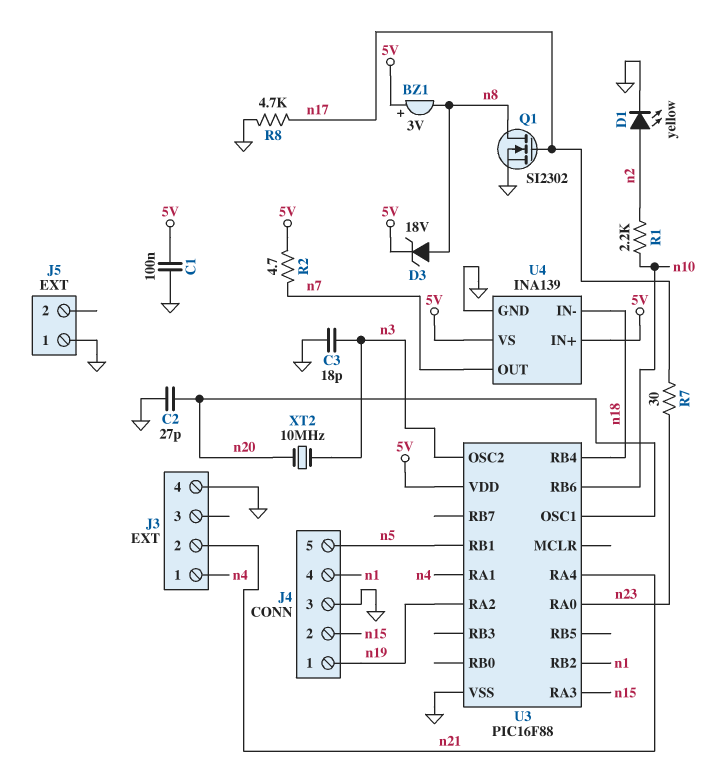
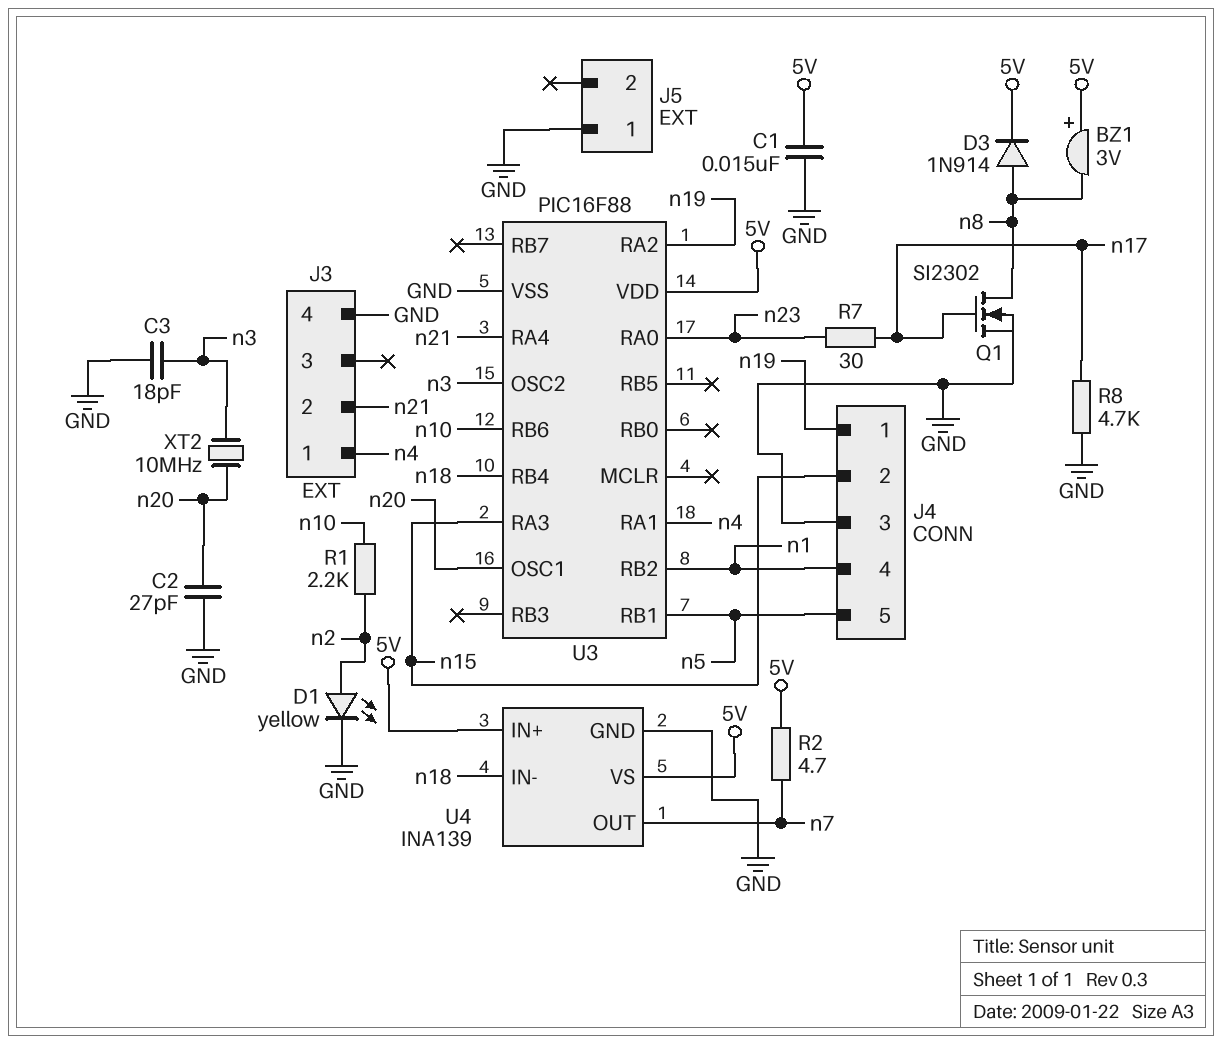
C1: 100nF (5V, GND) -> 15nF (5V, GND)
D3: zener 18V (A n8, K 5V) -> diode 1N914 (A n8, K 5V)

